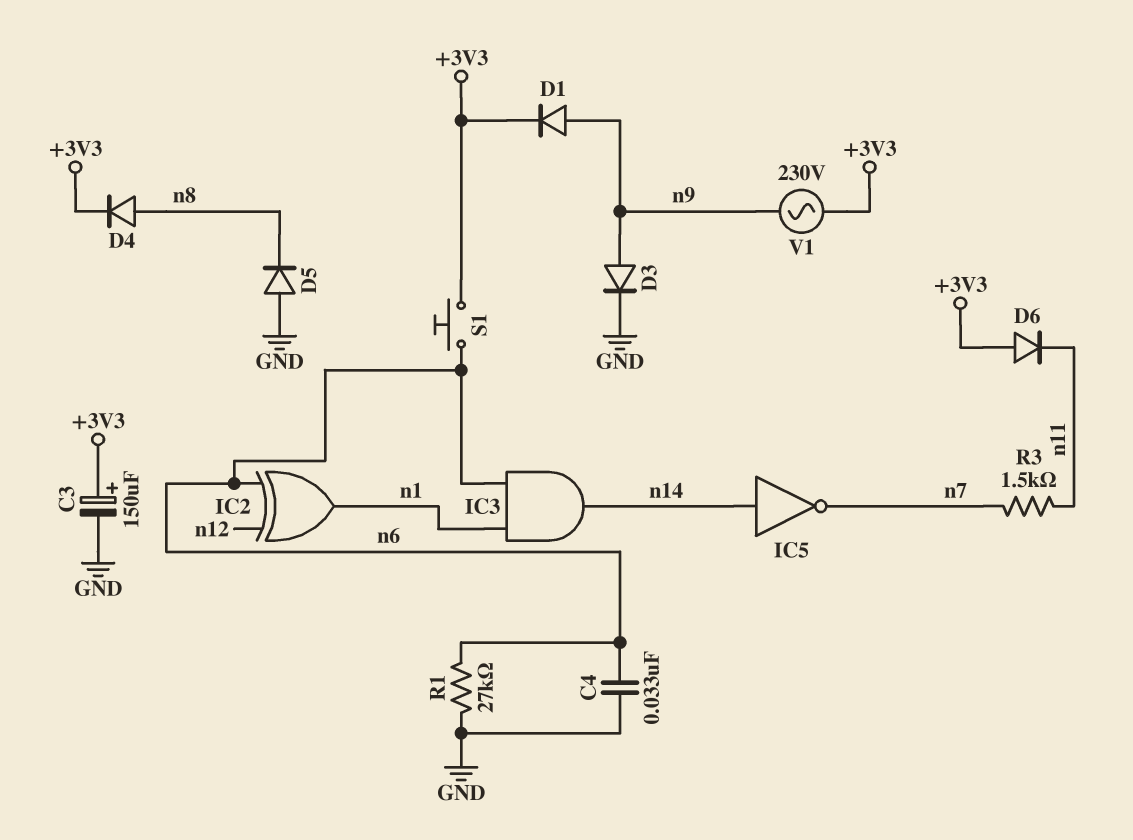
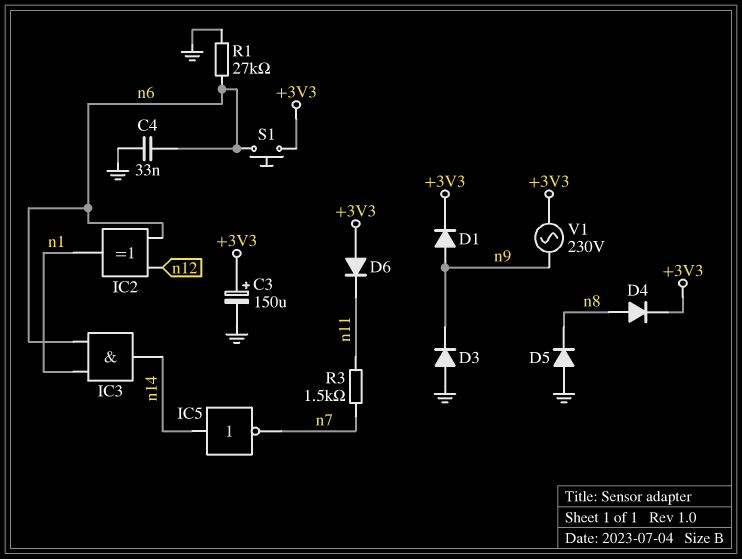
D3: diode (A n9, K GND) -> diode (A GND, K n9)

